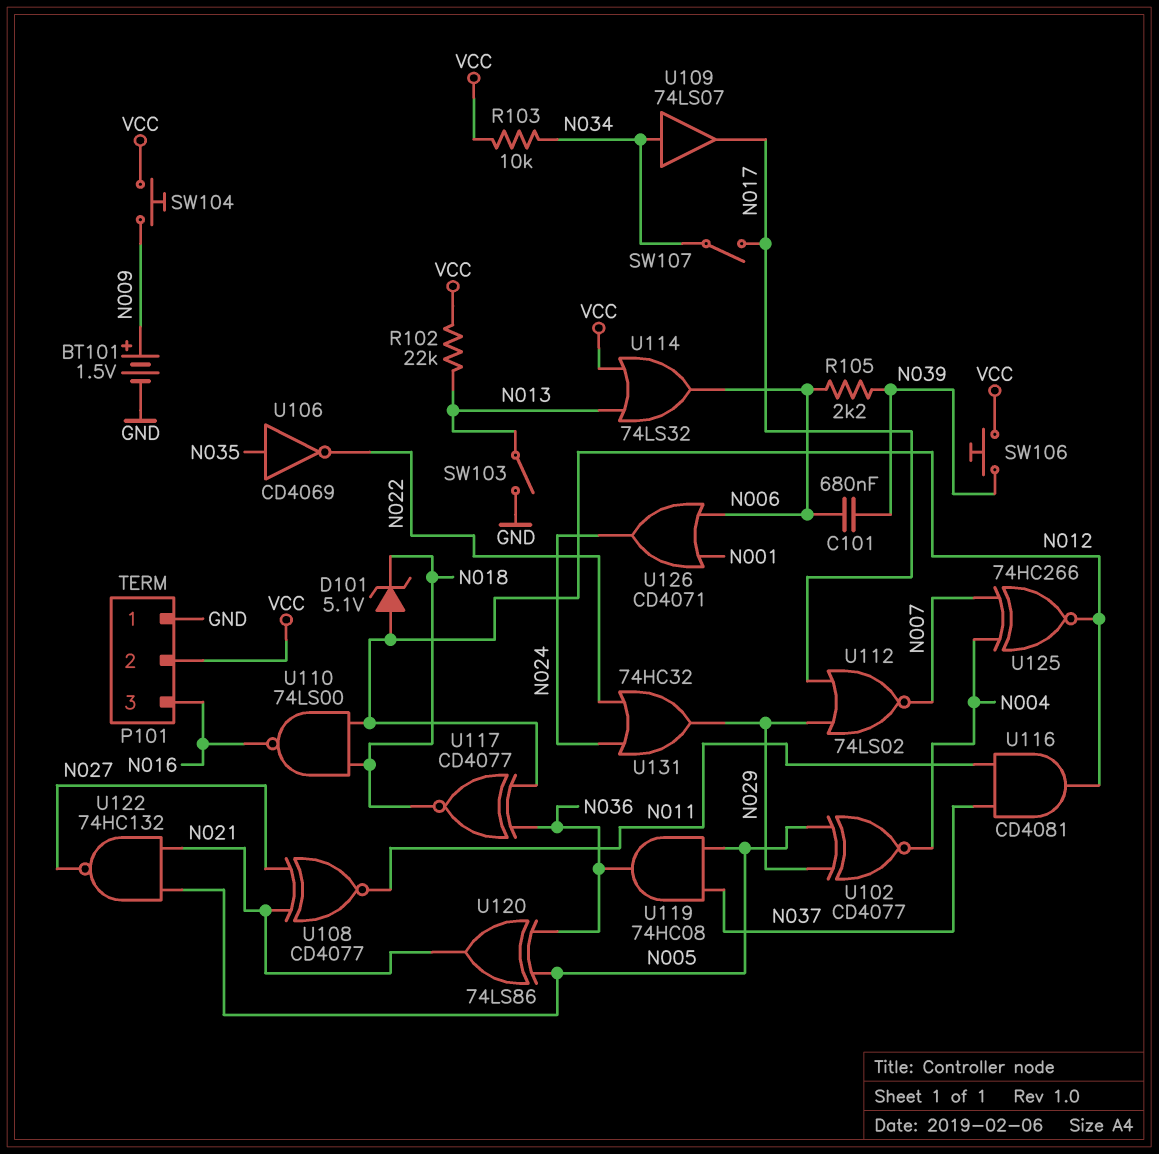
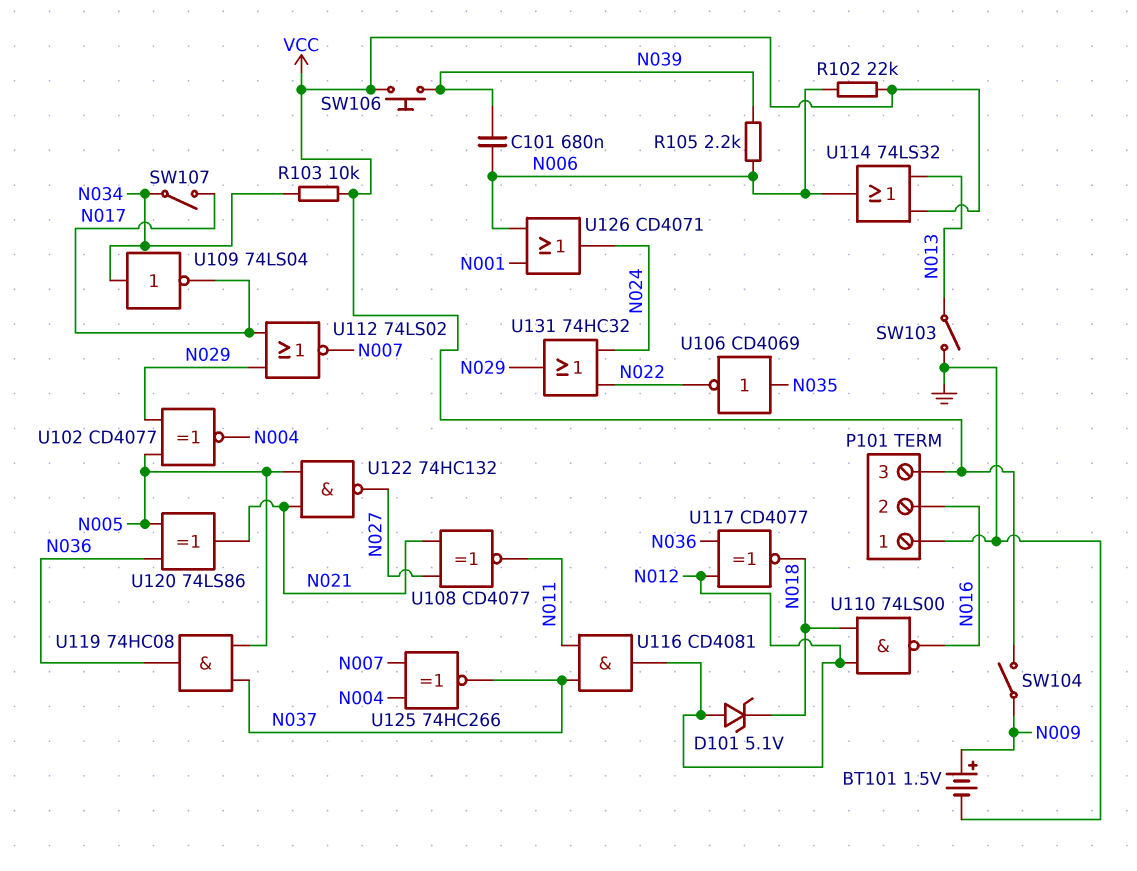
P101 pin 2: VCC -> N016
P101 pin 3: N016 -> VCC
R102: 22k (N013, VCC) -> 22k (N006, VCC)
SW104: button (N009, VCC) -> switch (N009, VCC)
U109: buffer 74LS07 (in N034, out N017) -> NOT 74LS04 (in N034, out N017)
U125: XNOR 74HC266 (in N004, in N007, out N012) -> XNOR 74HC266 (in N004, in N007, out N037)

